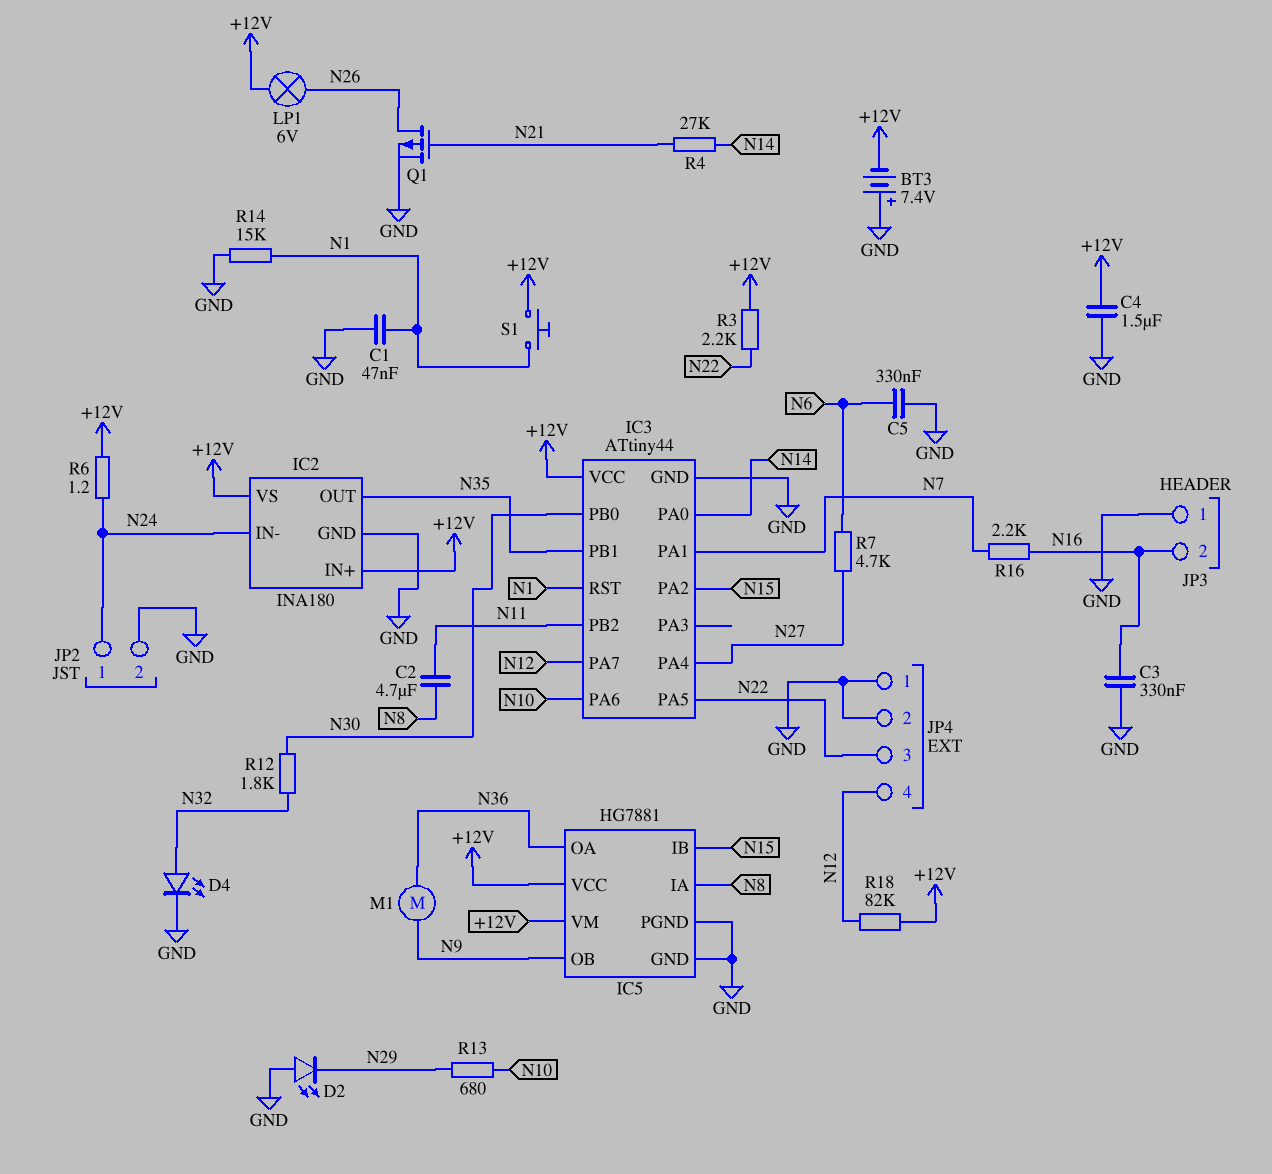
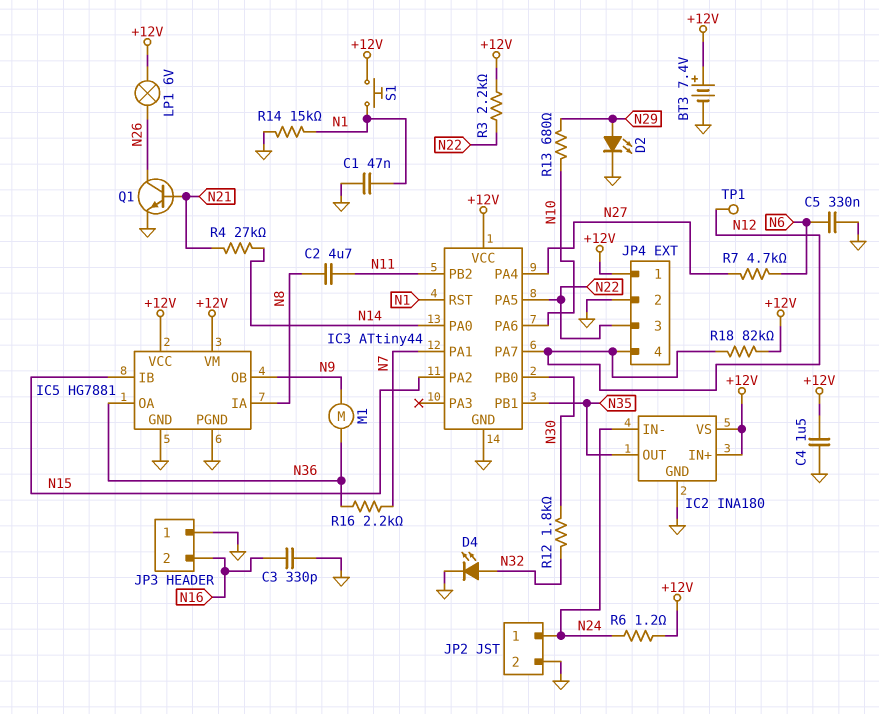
BT3: 7.4V (plus GND, minus +12V) -> 7.4V (plus +12V, minus GND)
C3: 330nF (GND, N16) -> 330pF (GND, N16)
D2: LED (A GND, K N29) -> LED (A N29, K GND)
JP4 pin 1: GND -> +12V
Q1: PMOS (G N21, D N26, S GND) -> NPN (B N21, C N26, E GND)
R16: 2.2k (N7, N16) -> 2.2k (N7, N36)
TP1: none -> test point (N12)

